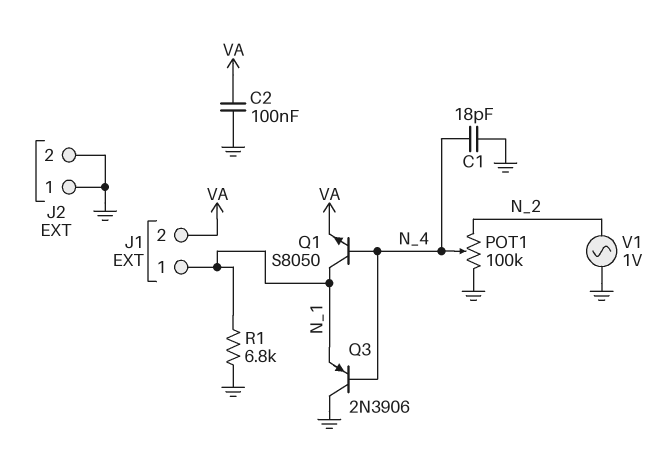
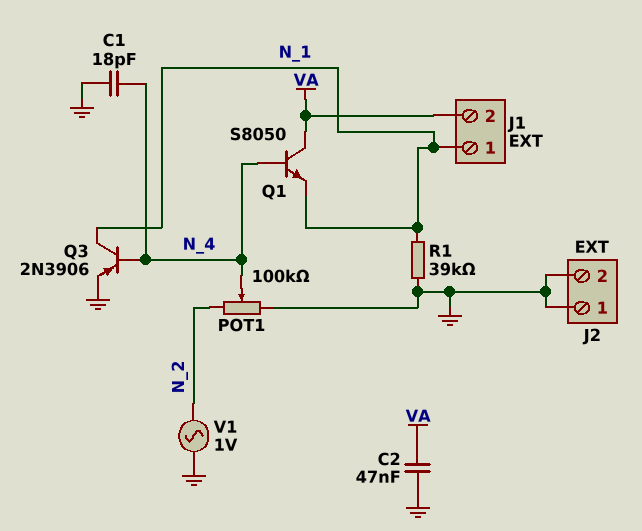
C2: 100nF (GND, VA) -> 47nF (GND, VA)
Q1: NPN S8050 (B N_4, C N_1, E VA) -> NPN S8050 (B N_4, C VA, E N_1)
Q3: PNP 2N3906 (B N_4, C GND, E N_1) -> PNP 2N3906 (B N_4, C N_1, E GND)
R1: 6.8k (GND, N_1) -> 39k (GND, N_1)

